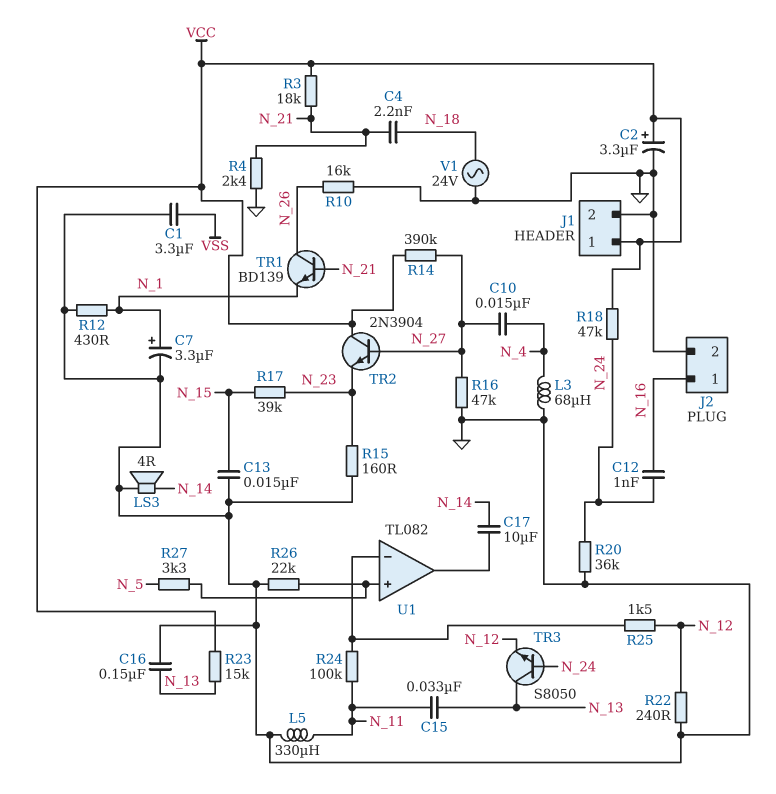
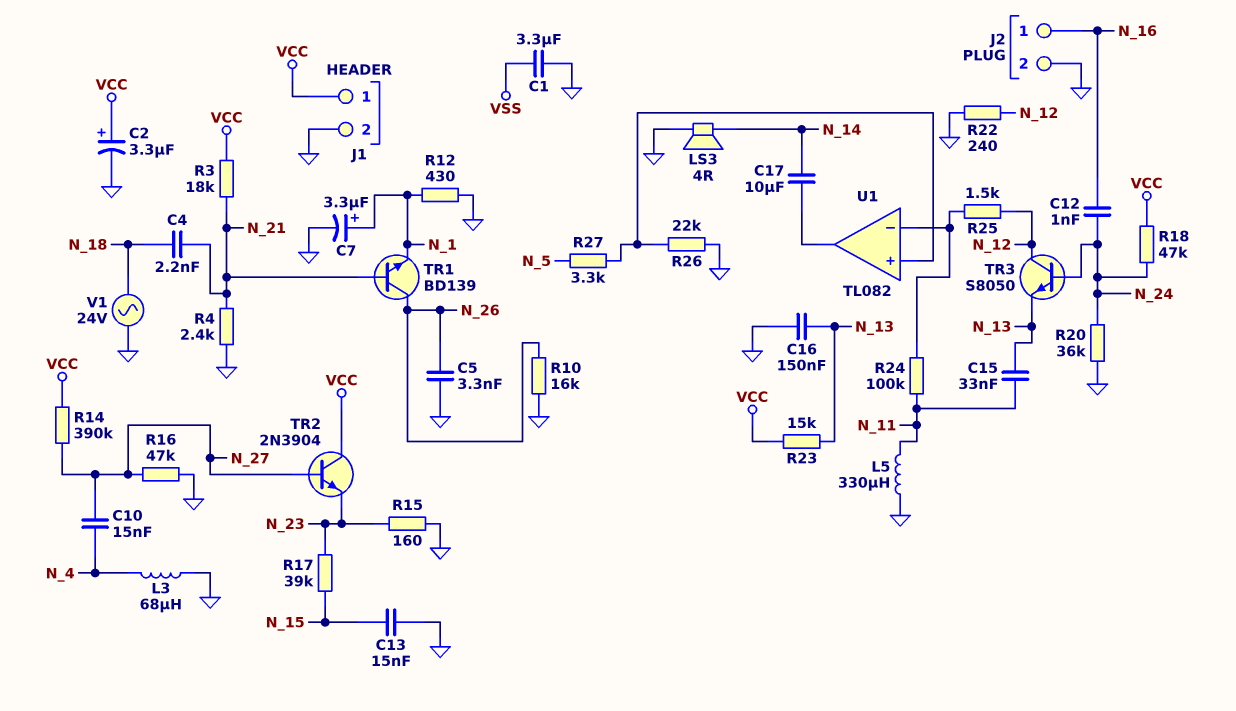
C5: none -> 3.3nF (GND, N_26)
TR3: NPN S8050 (B N_24, C N_13, E N_12) -> NPN S8050 (B N_24, C N_12, E N_13)

